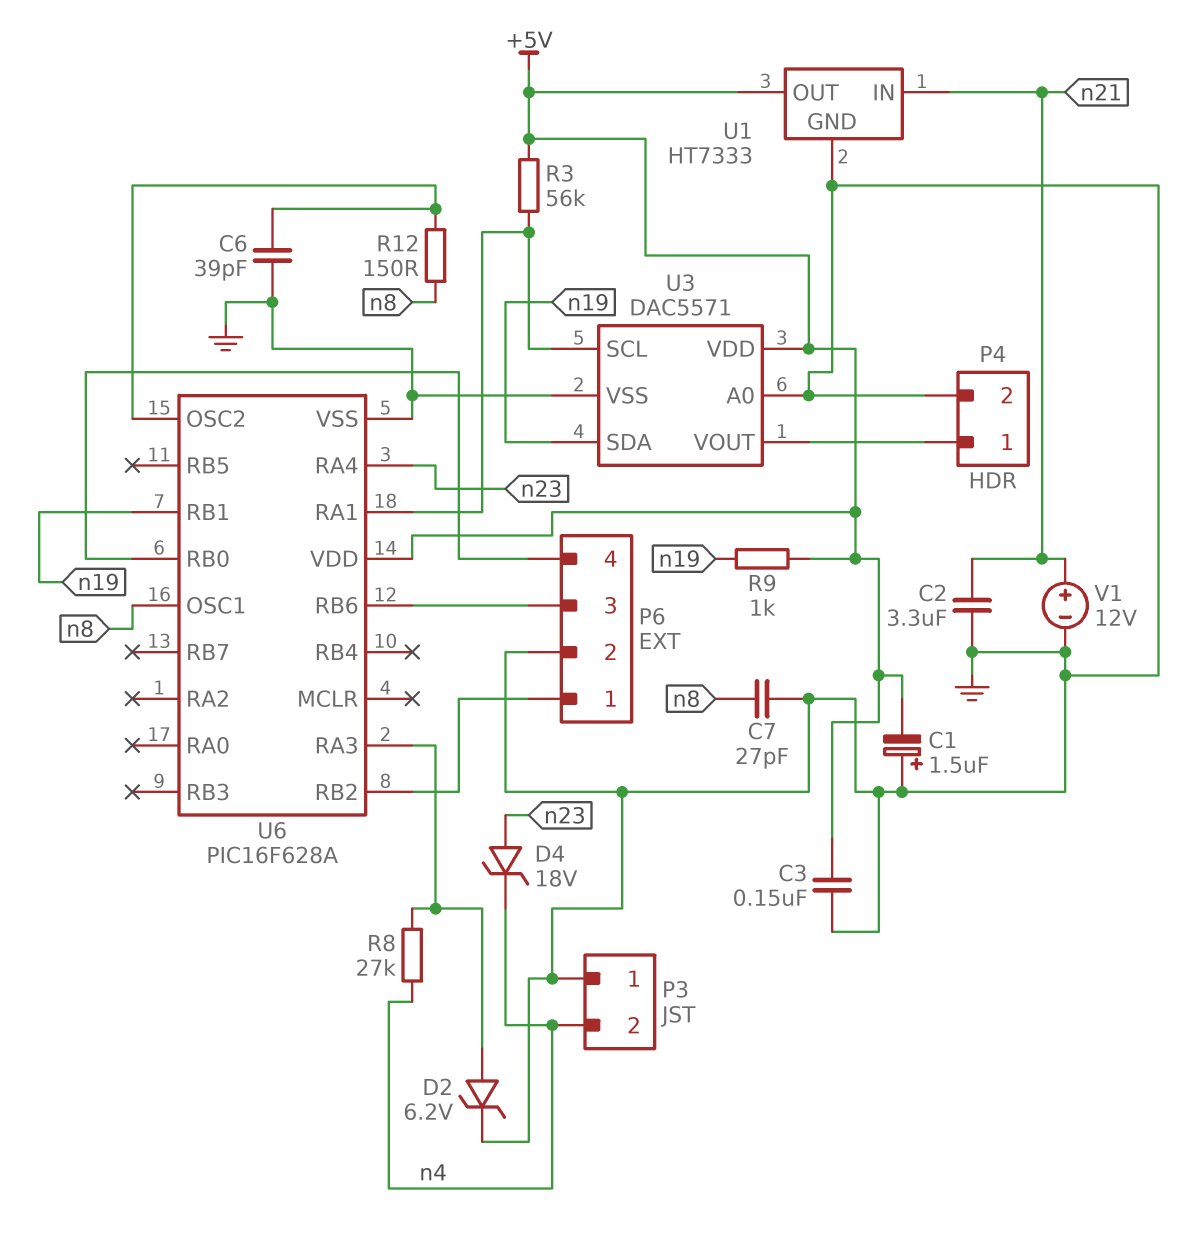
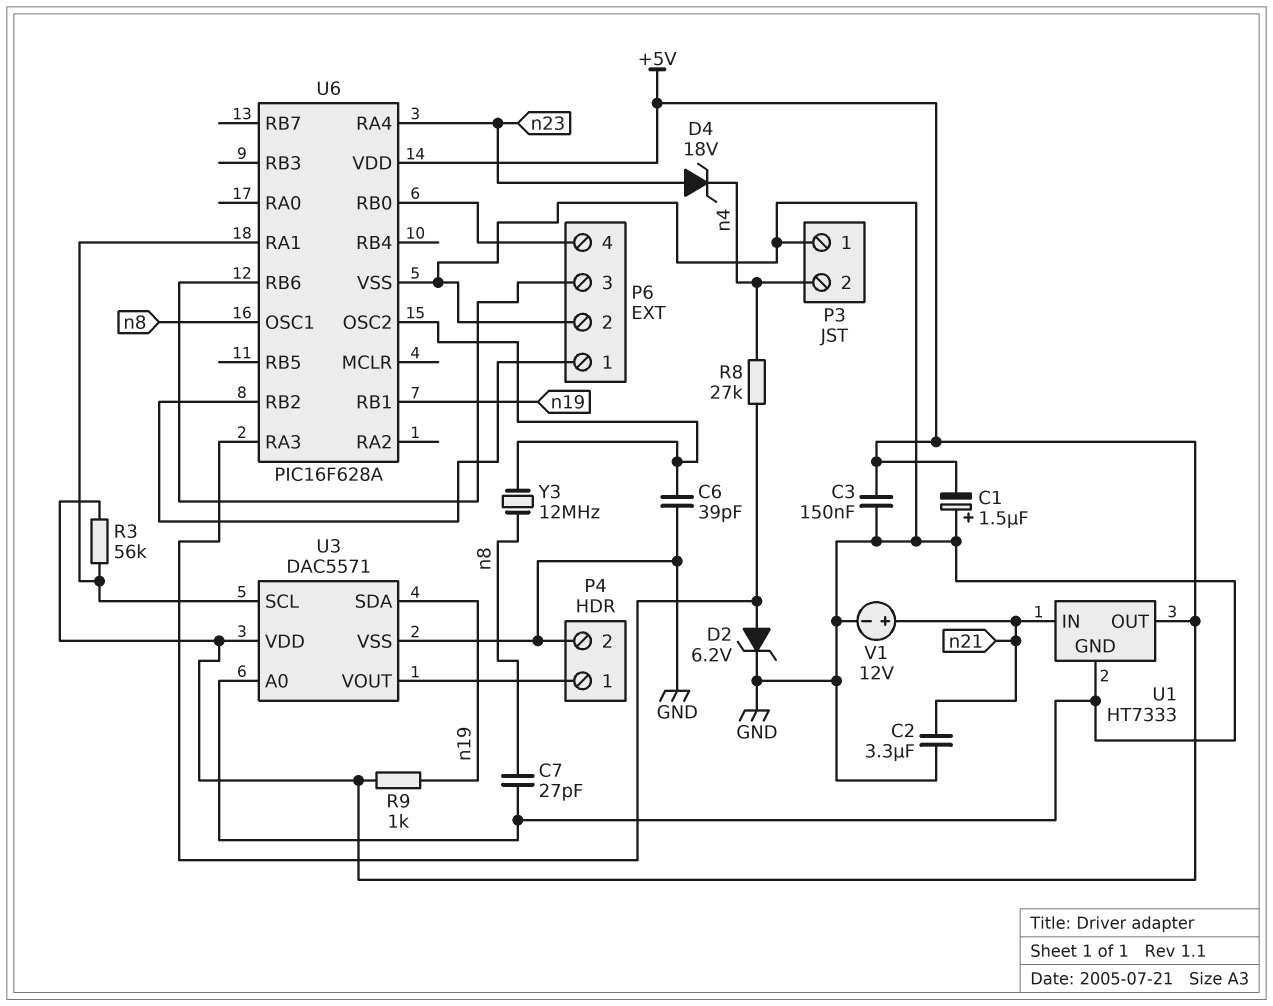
R12: 150 (U6/OSC2, n8) -> none
Y3: none -> 12MHz (U6/OSC2, n8)

